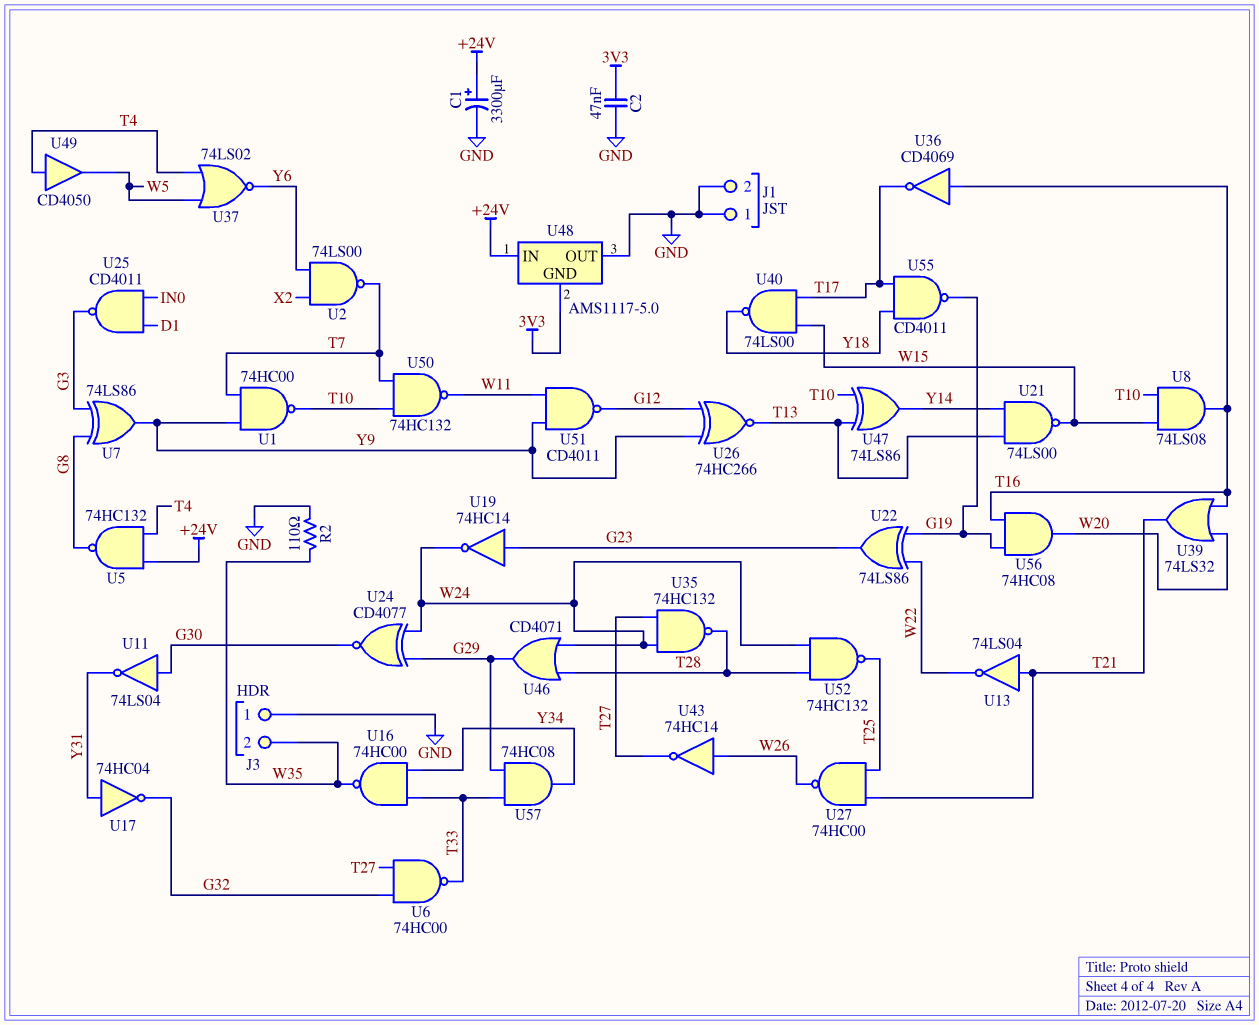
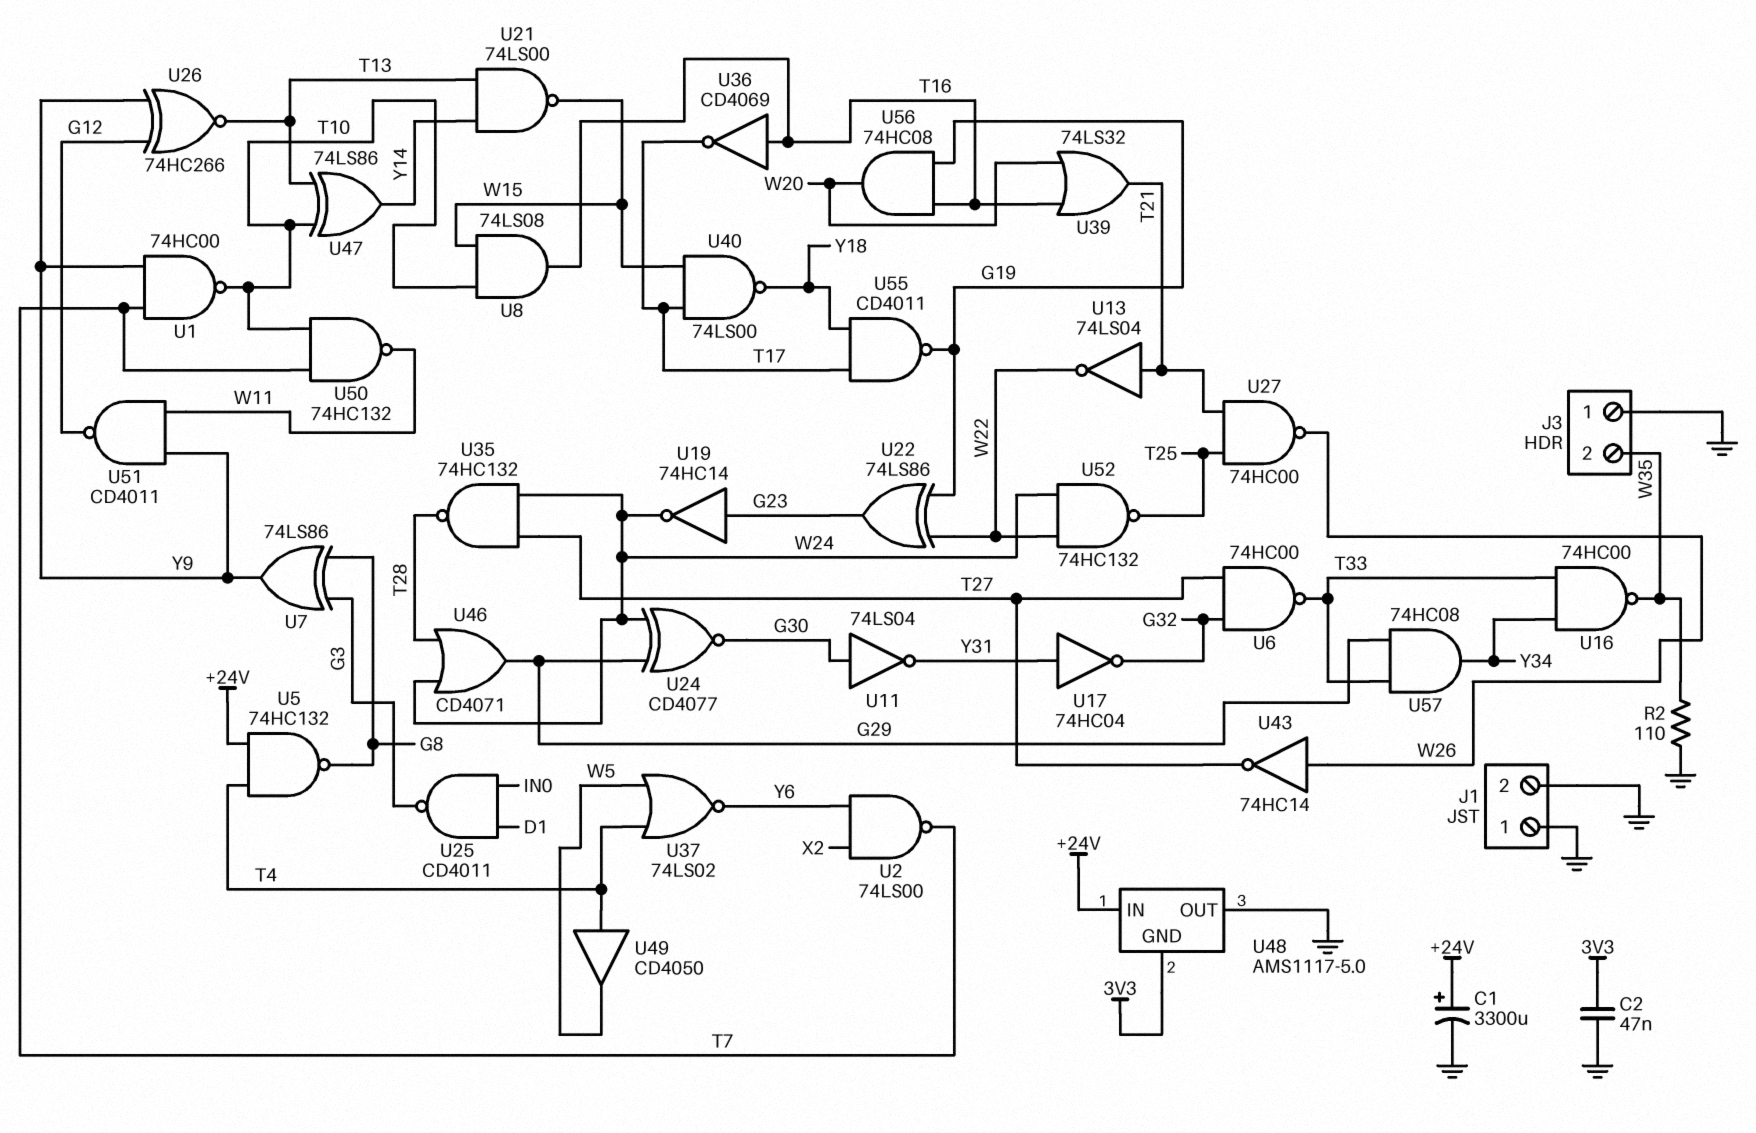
U52: NAND 74HC132 (in T28, in W24, out T25) -> NAND 74HC132 (in W22, in W24, out T25)

